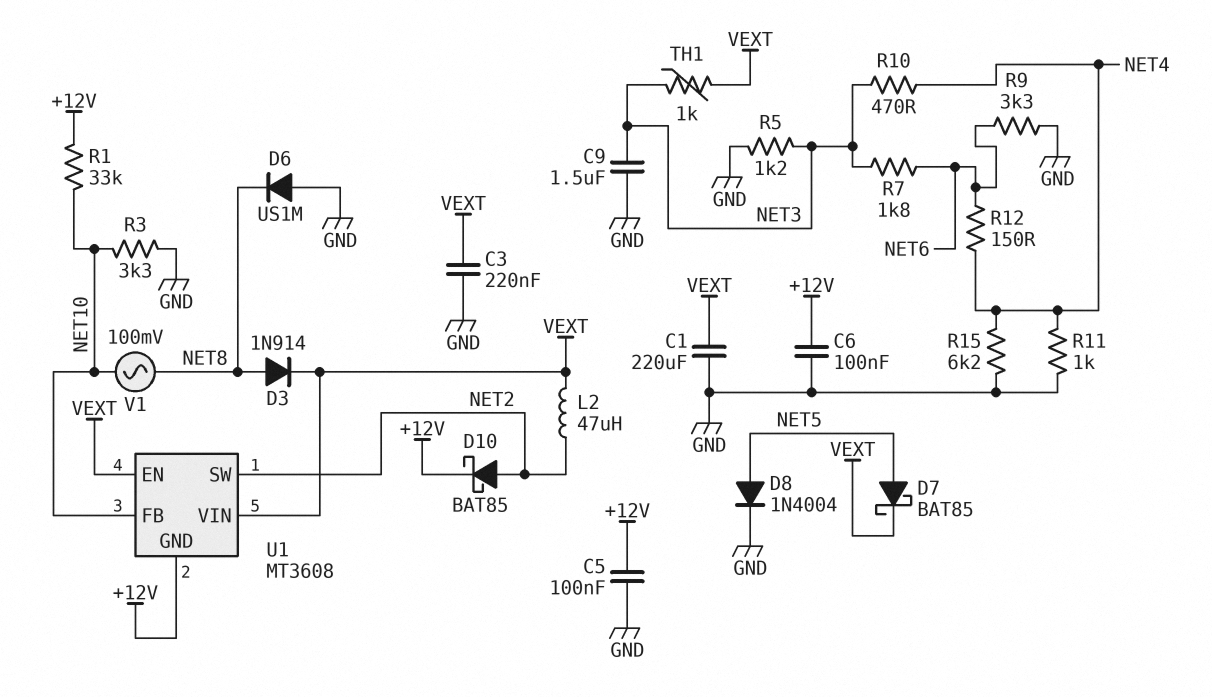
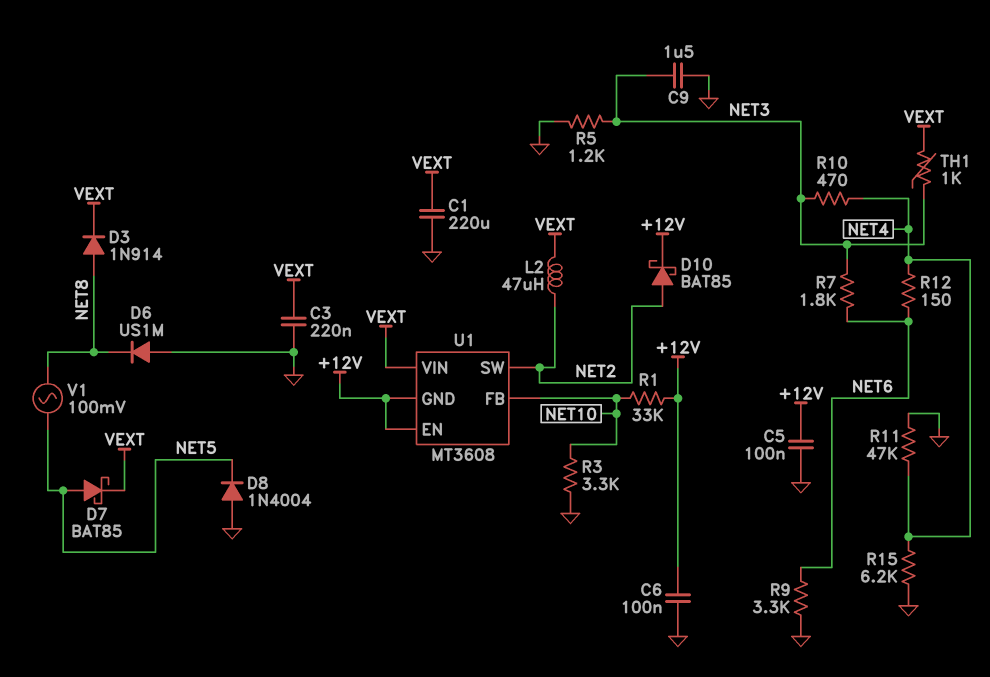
D8: diode 1N4004 (A NET5, K GND) -> diode 1N4004 (A GND, K NET5)
R11: 1k (GND, NET4) -> 47k (GND, NET4)
U1 pin EN: VEXT -> +12V
V1: AC 100mV (NET8, NET10) -> AC 100mV (NET5, NET8)

